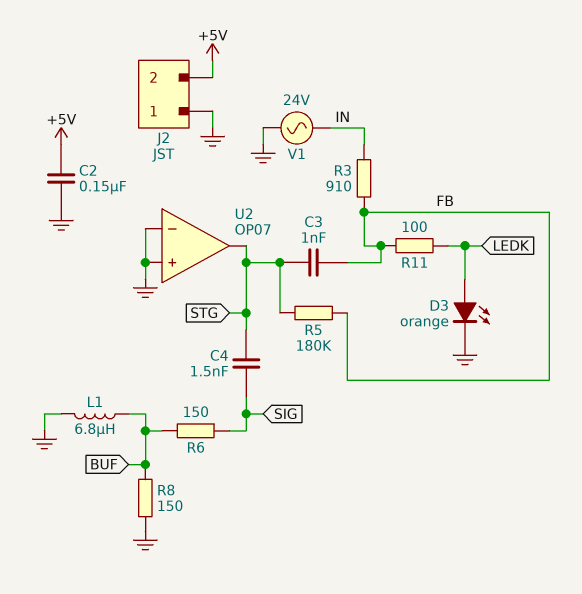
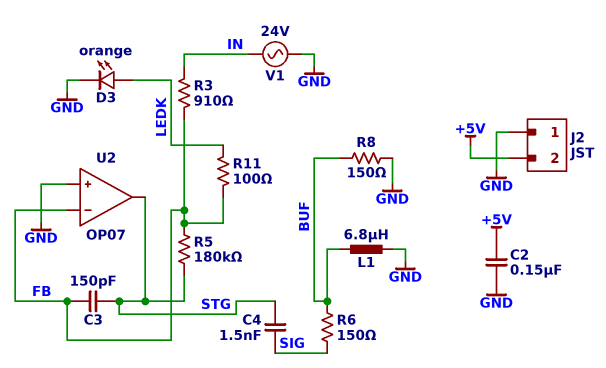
C3: 1nF (FB, STG) -> 150pF (FB, STG)
U2 pin in-: GND -> FB

